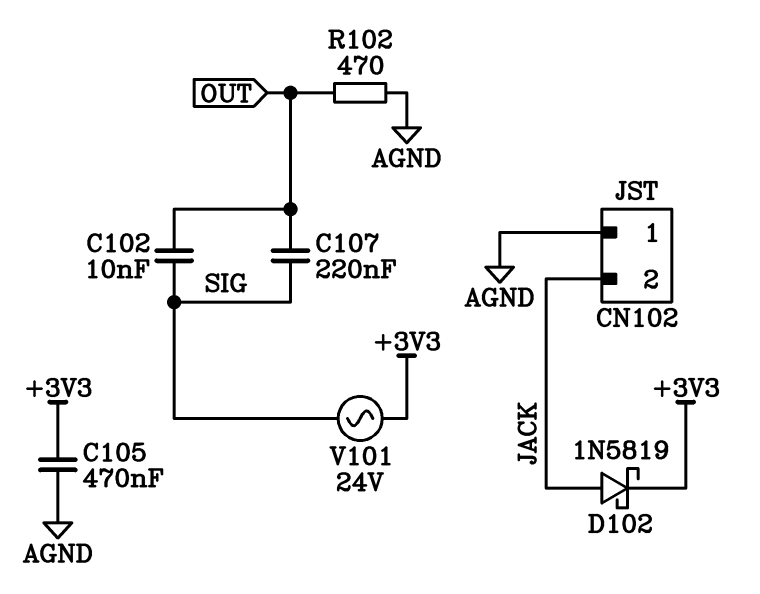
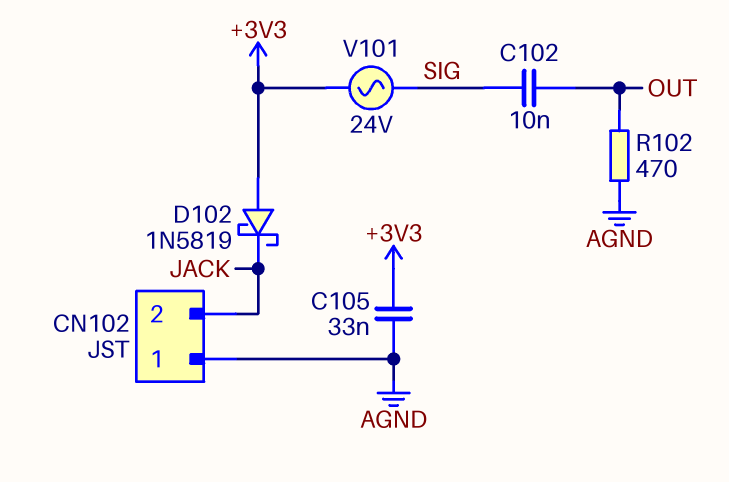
C105: 470nF (+3V3, AGND) -> 33nF (+3V3, AGND)
C107: 220nF (OUT, SIG) -> none
D102: schottky 1N5819 (A JACK, K +3V3) -> schottky 1N5819 (A +3V3, K JACK)

